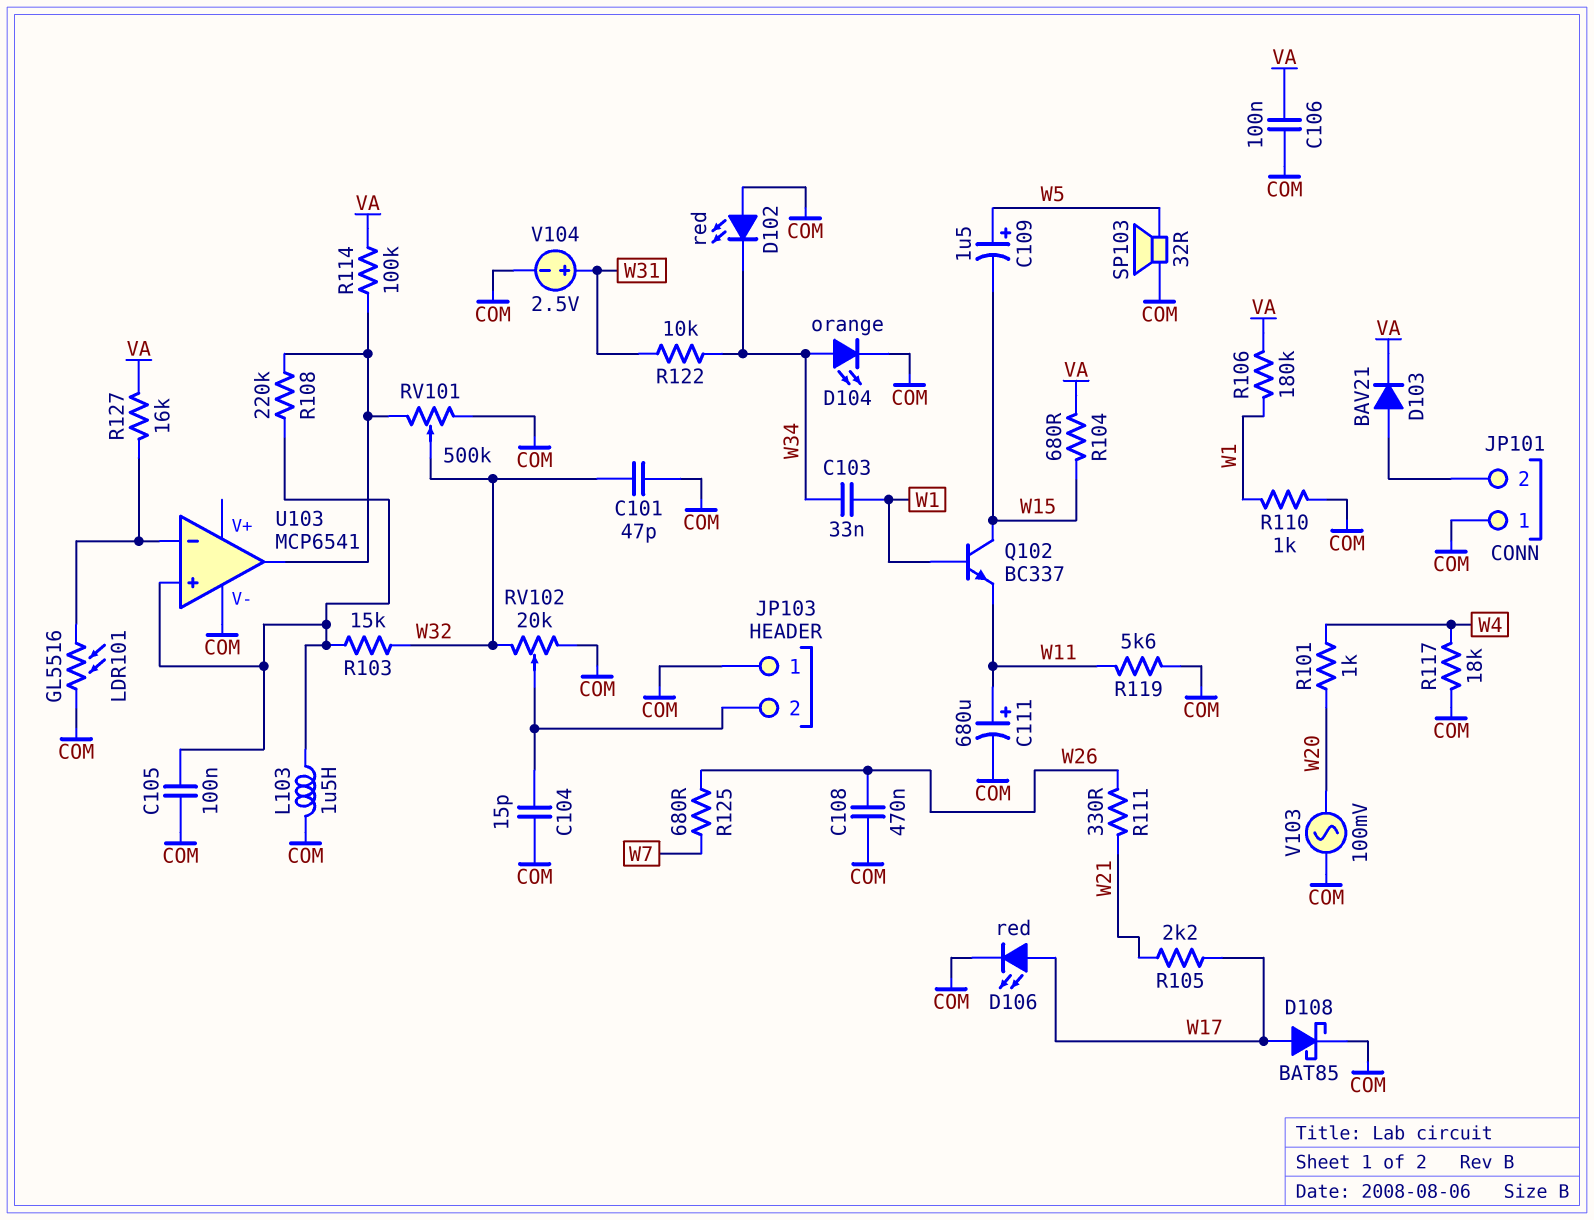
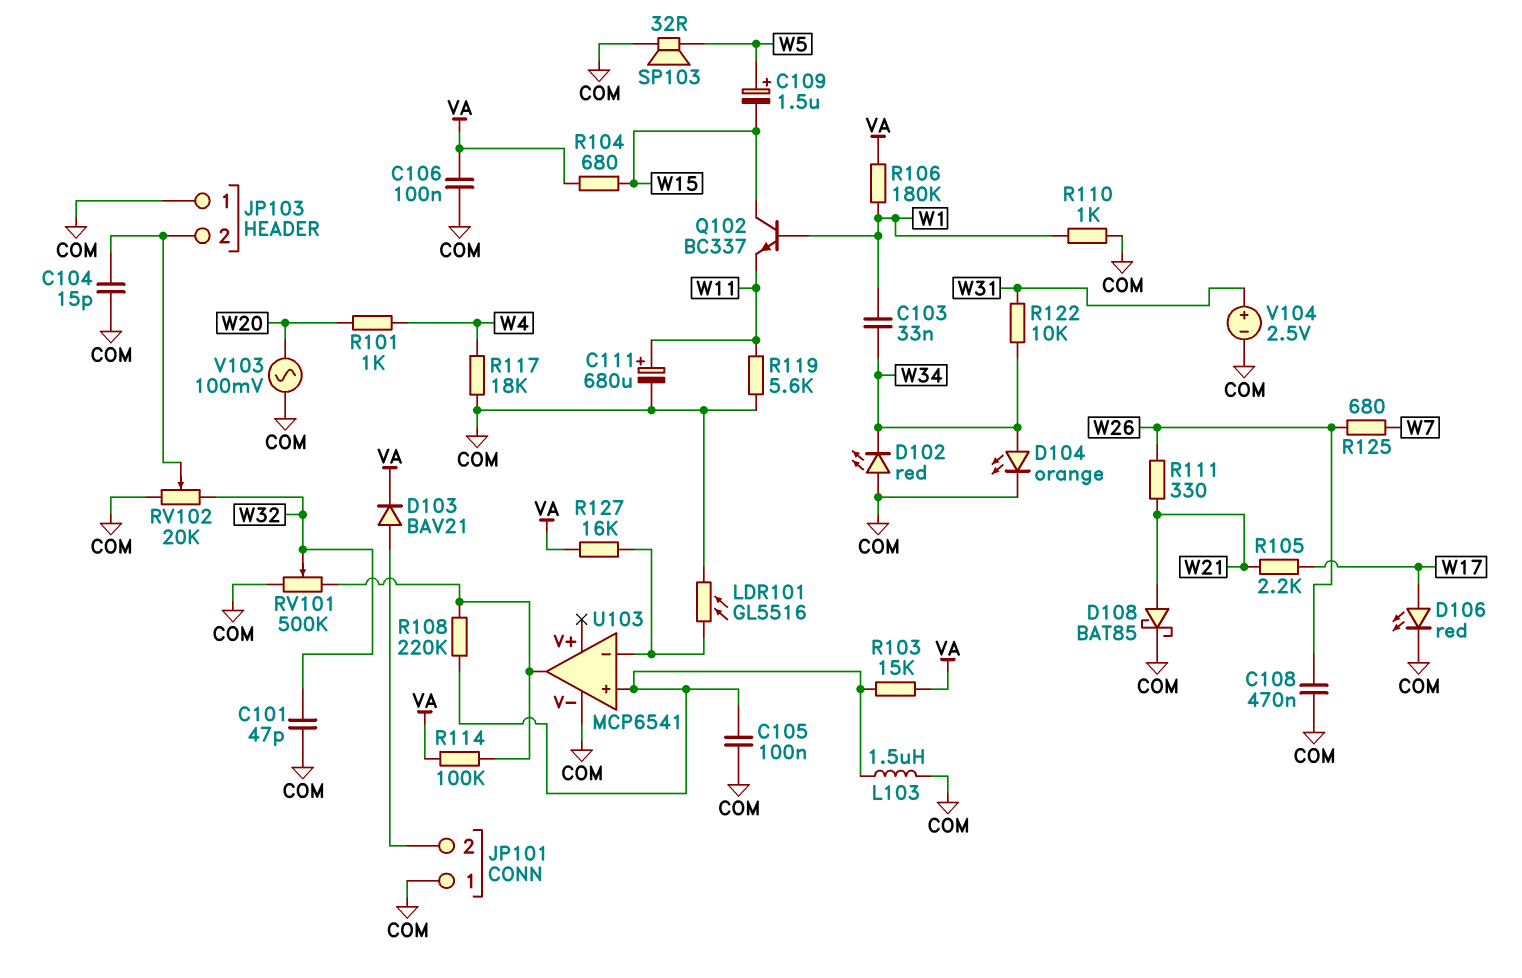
D108: schottky BAT85 (A W17, K COM) -> schottky BAT85 (A W21, K COM)
R103: 15k (U103/in+, W32) -> 15k (U103/in+, VA)

